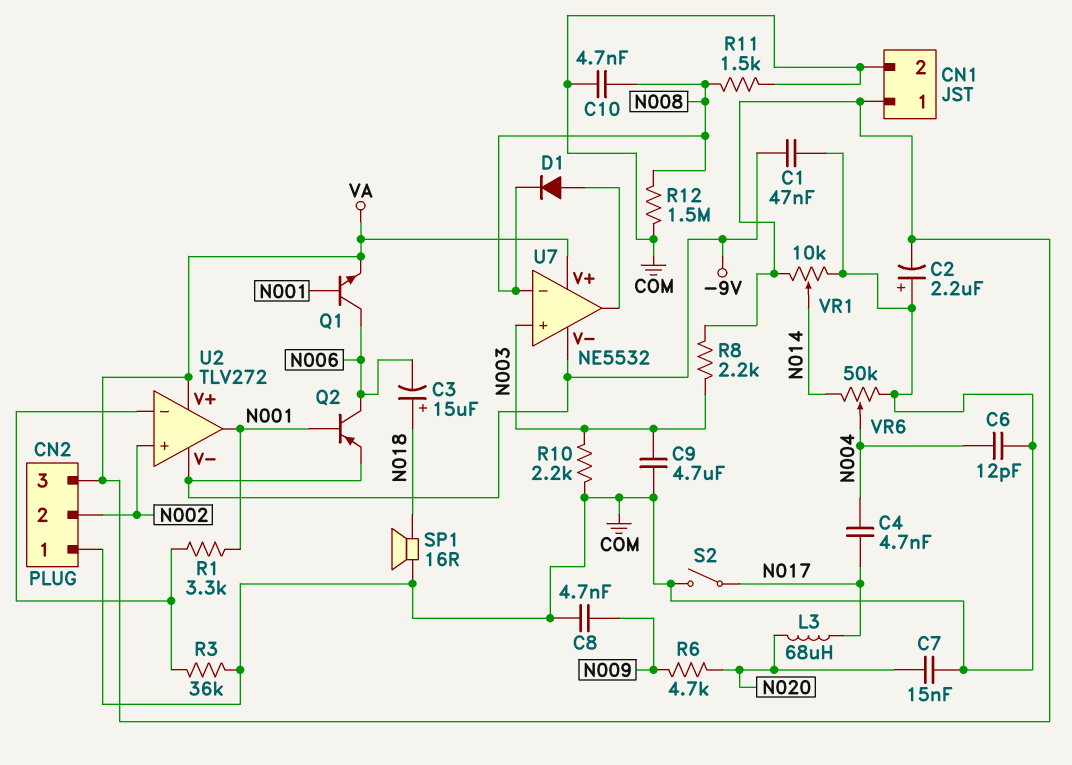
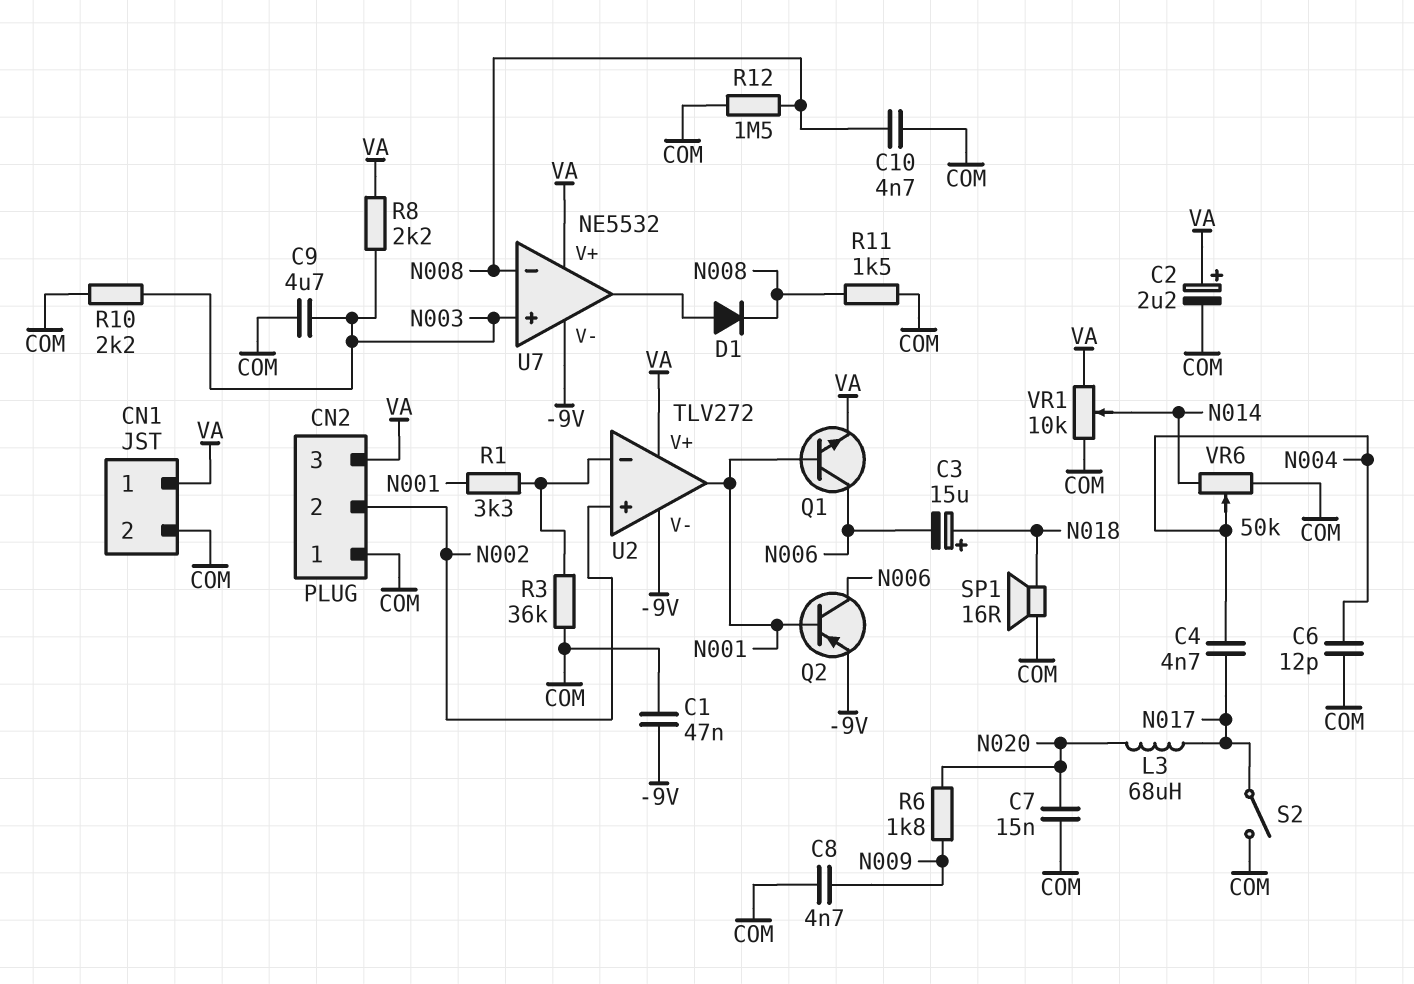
C2: 2.2uF (plus COM, minus VA) -> 2.2uF (plus VA, minus COM)
R6: 4.7k (N009, N020) -> 1.8k (N009, N020)

